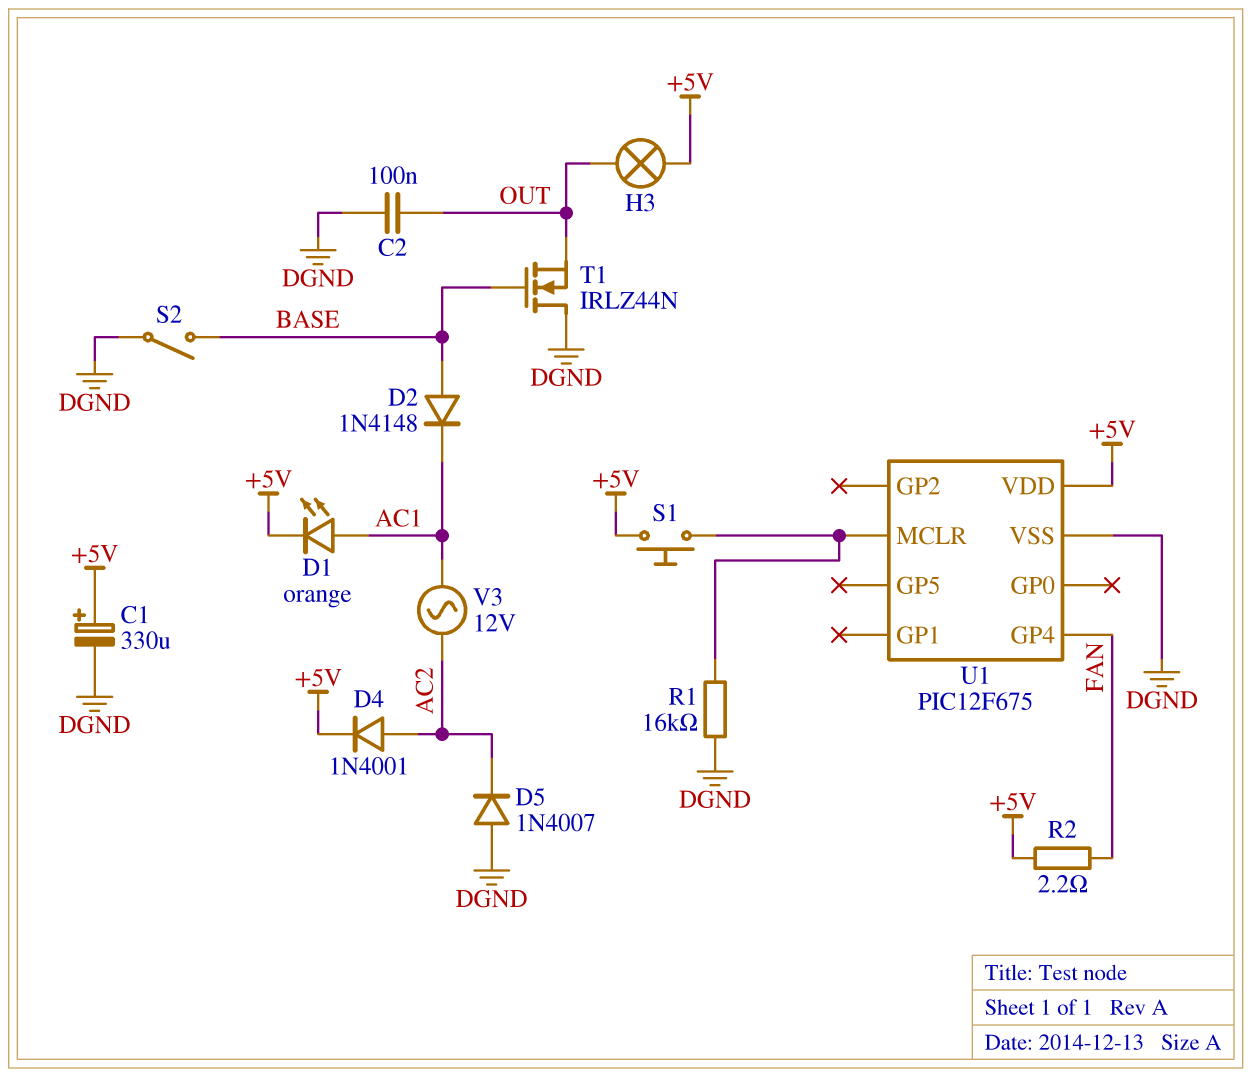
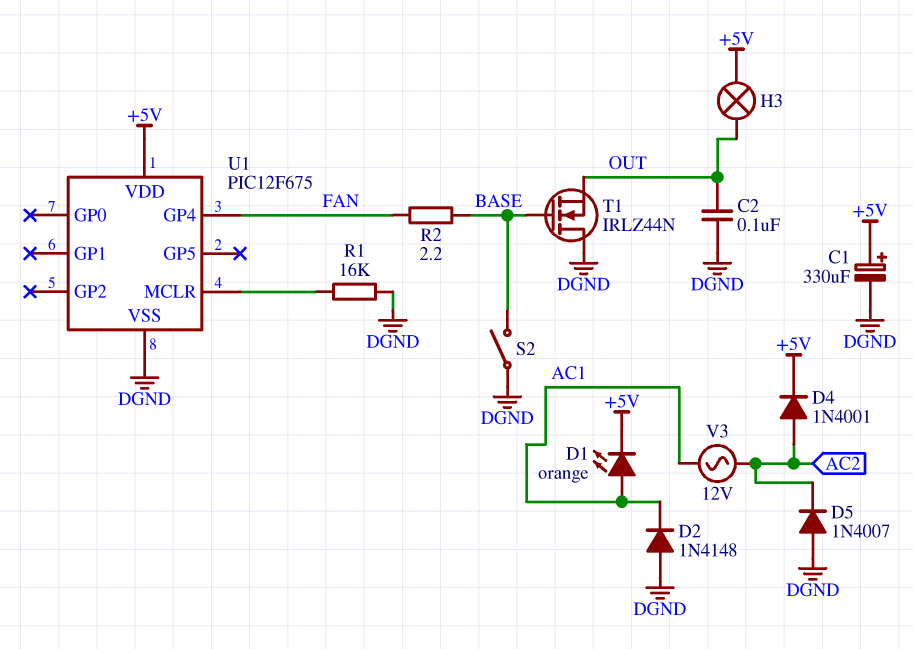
D2: diode 1N4148 (A BASE, K AC1) -> diode 1N4148 (A DGND, K AC1)
R2: 2.2 (+5V, FAN) -> 2.2 (BASE, FAN)
S1: button (+5V, U1/MCLR) -> none

